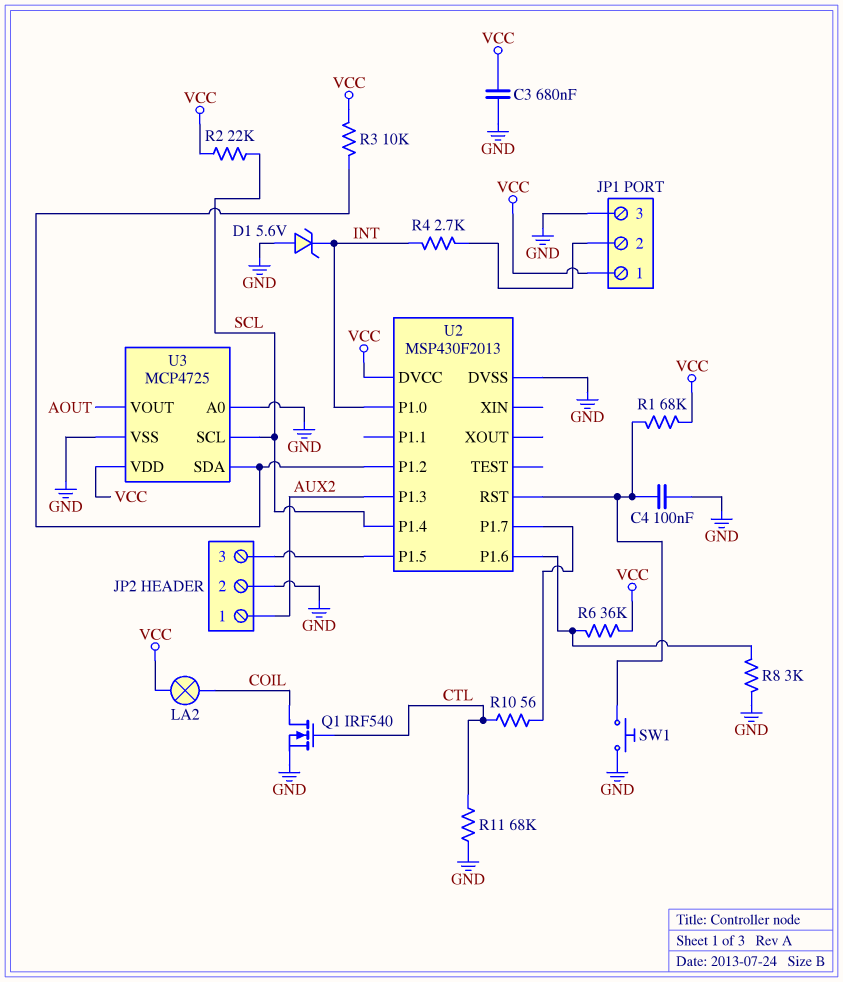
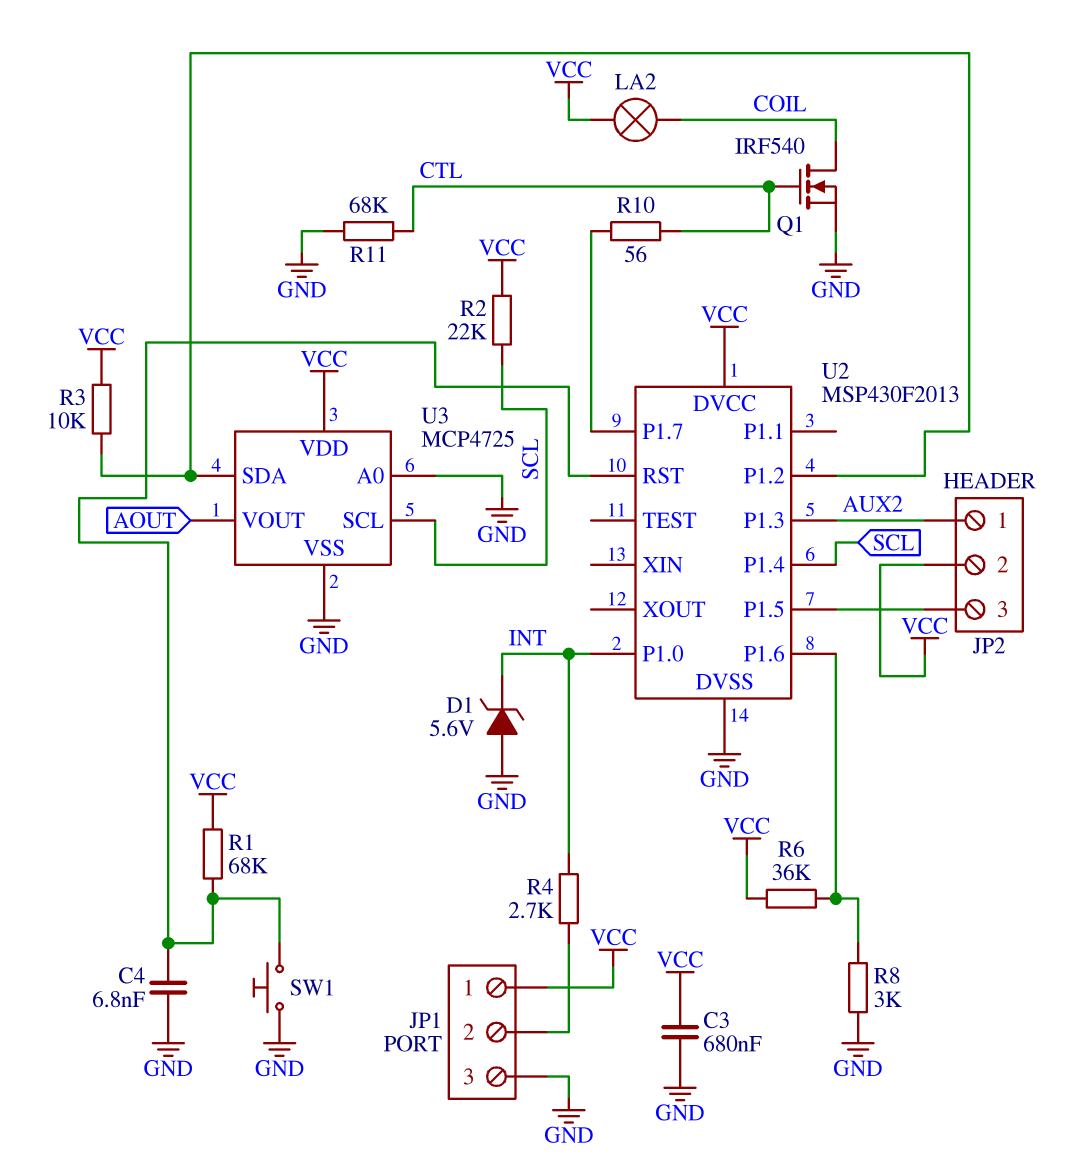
C4: 100nF (GND, U2/RST) -> 6.8nF (GND, U2/RST)
JP2 pin 2: GND -> VCC

